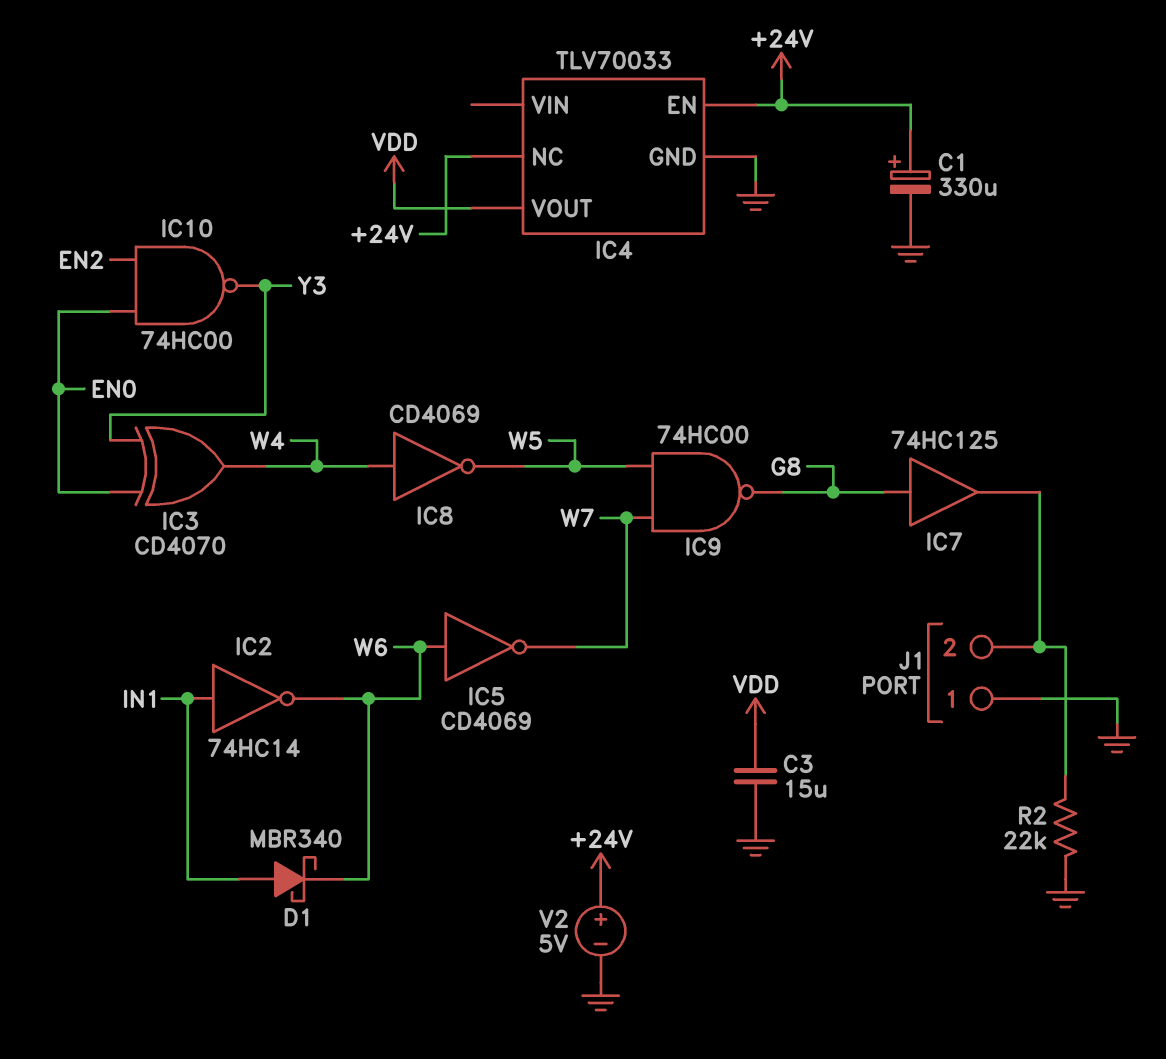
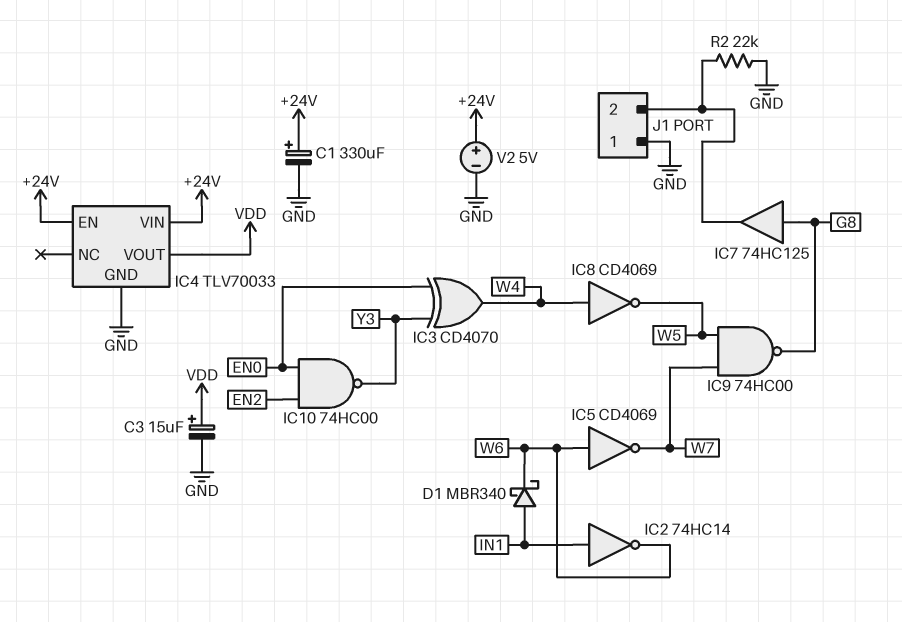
C3: 15uF (GND, VDD) -> 15uF (plus VDD, minus GND)
IC4 pin NC: +24V -> none
IC4 pin VIN: none -> +24V

